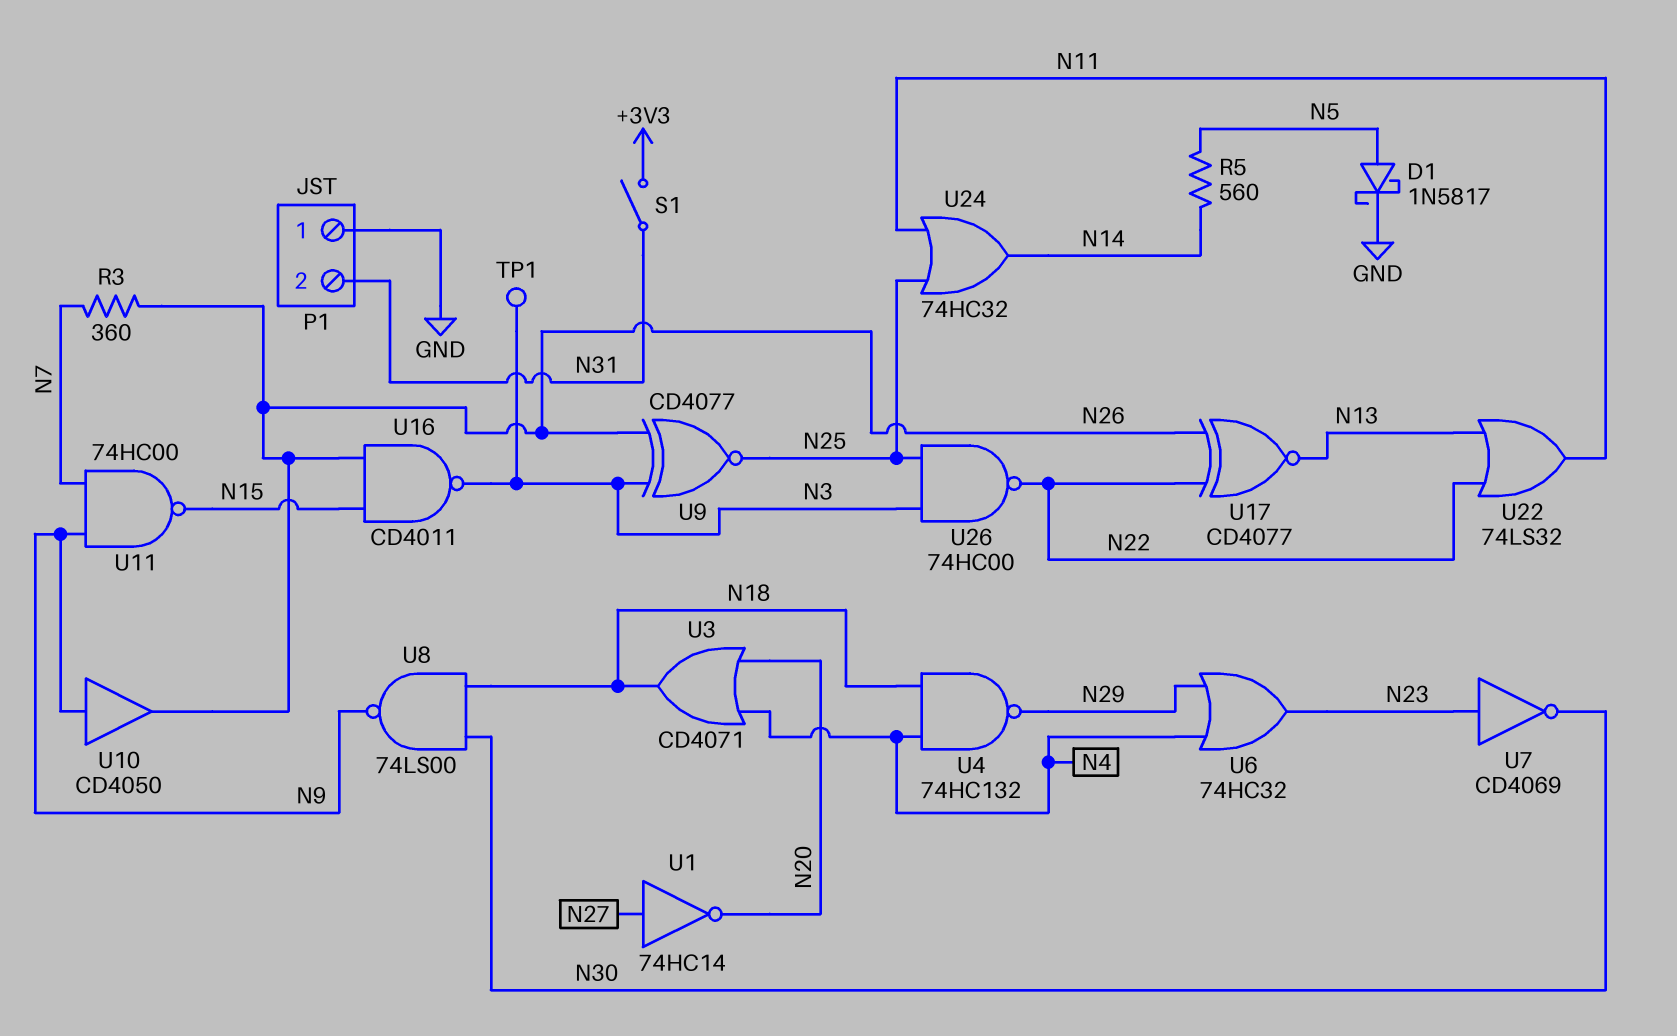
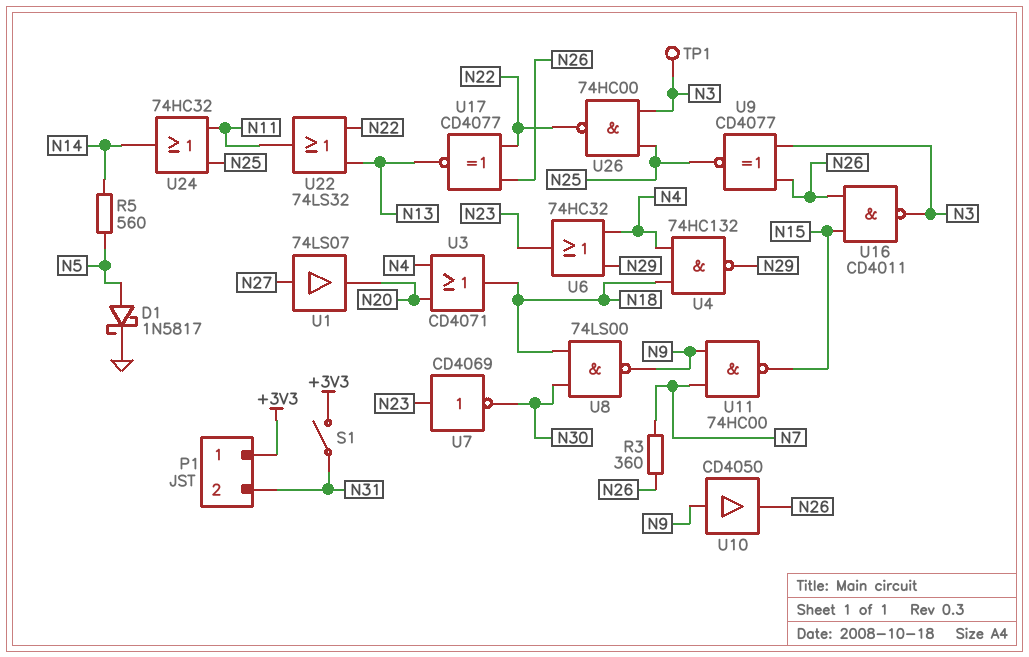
P1 pin 1: GND -> +3V3
U1: NOT 74HC14 (in N27, out N20) -> buffer 74LS07 (in N27, out N20)

